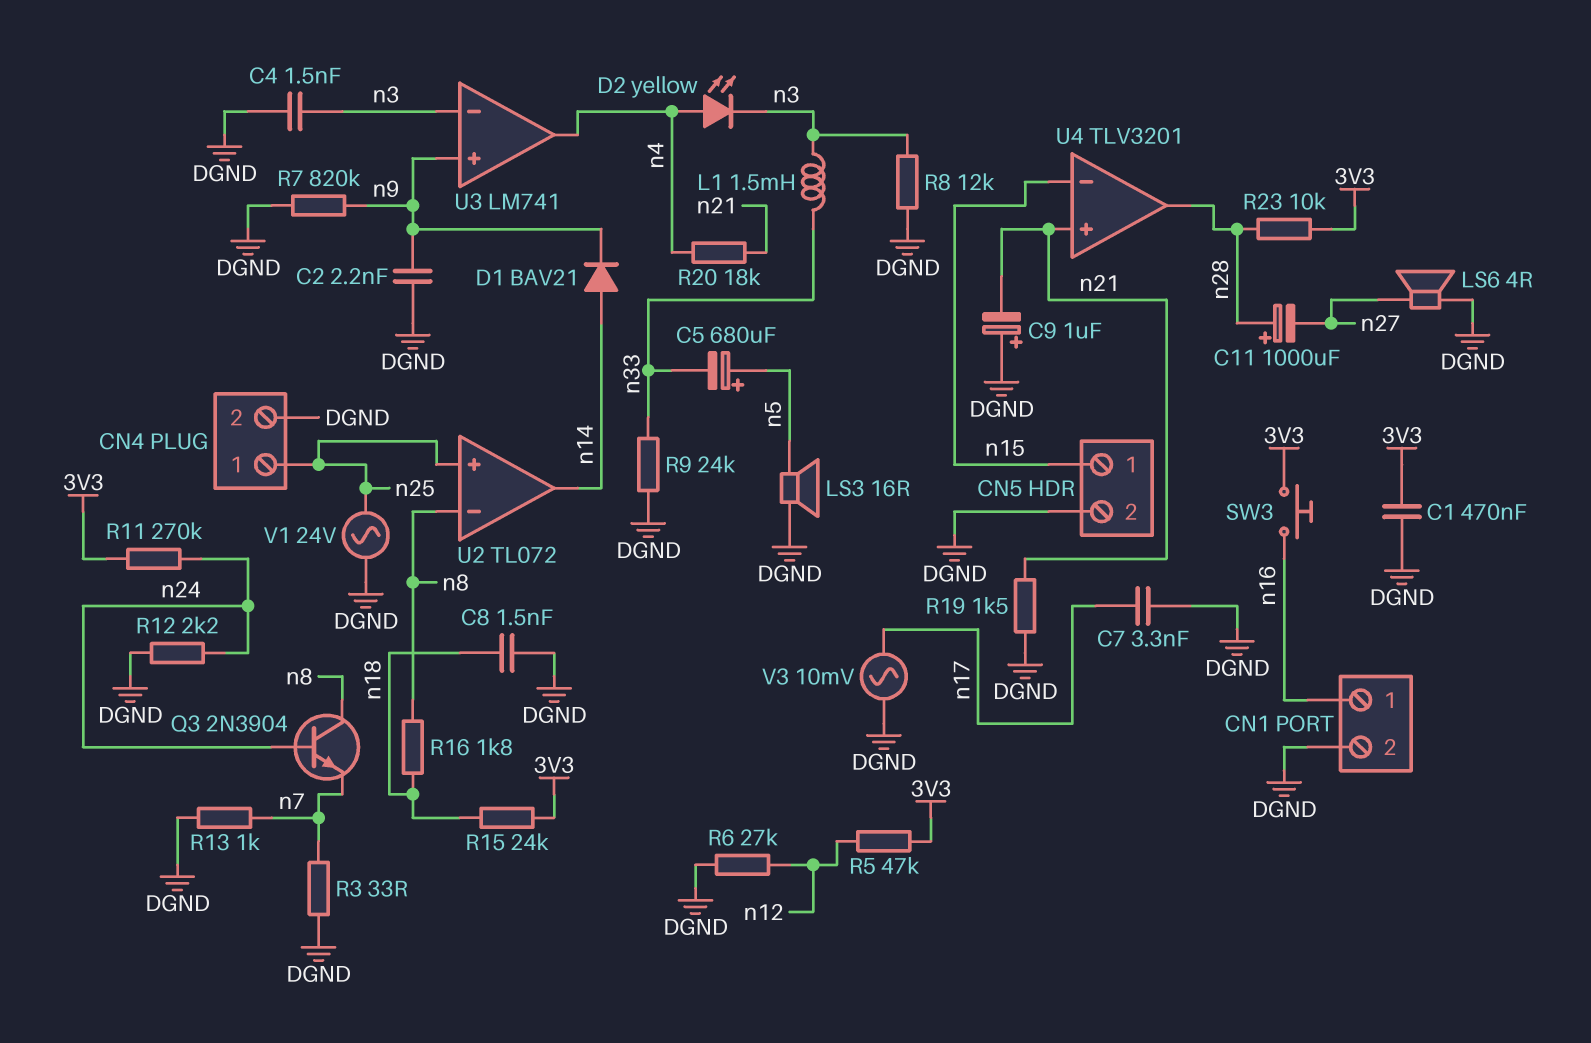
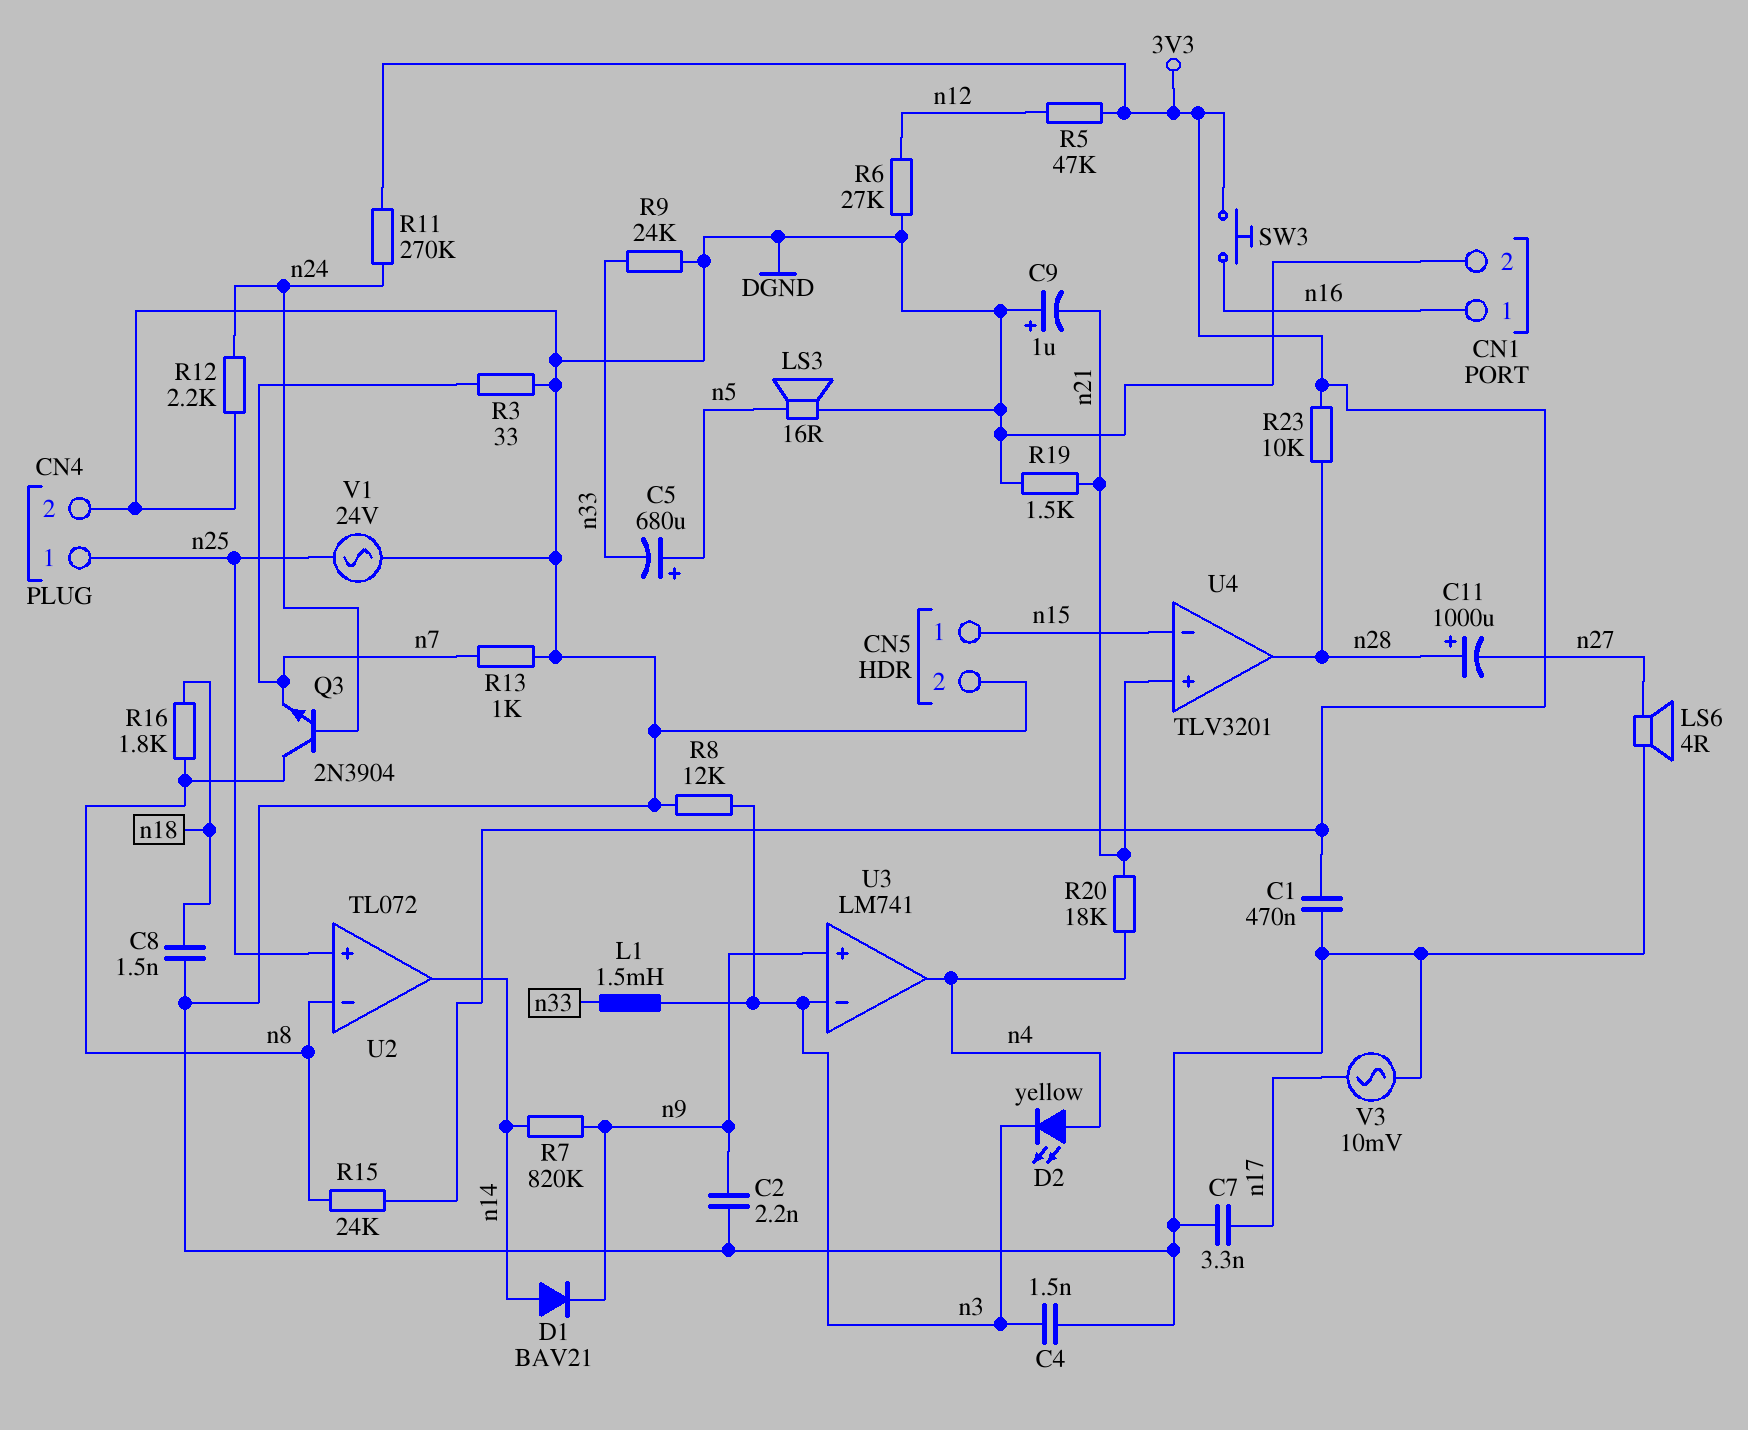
R7: 820k (DGND, n9) -> 820k (n9, n14)
R15: 24k (3V3, n18) -> 24k (3V3, n8)

